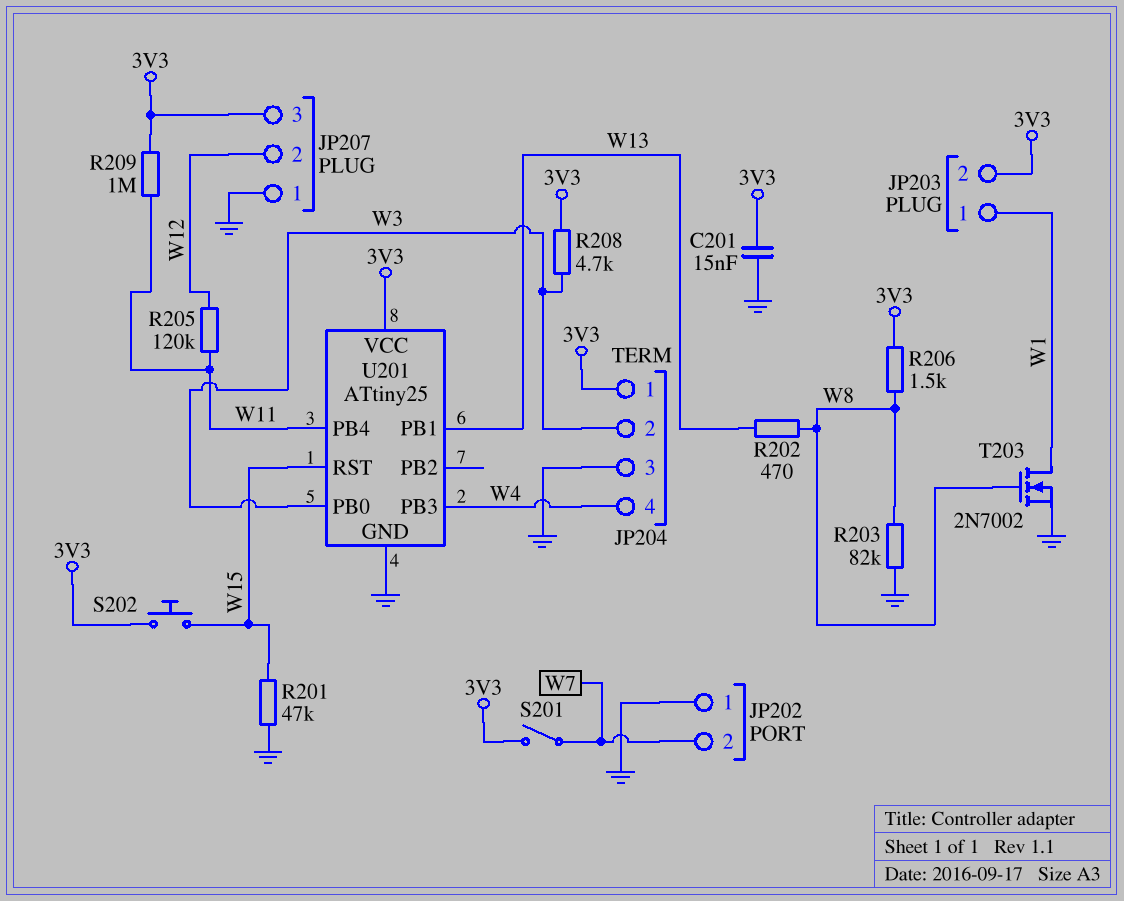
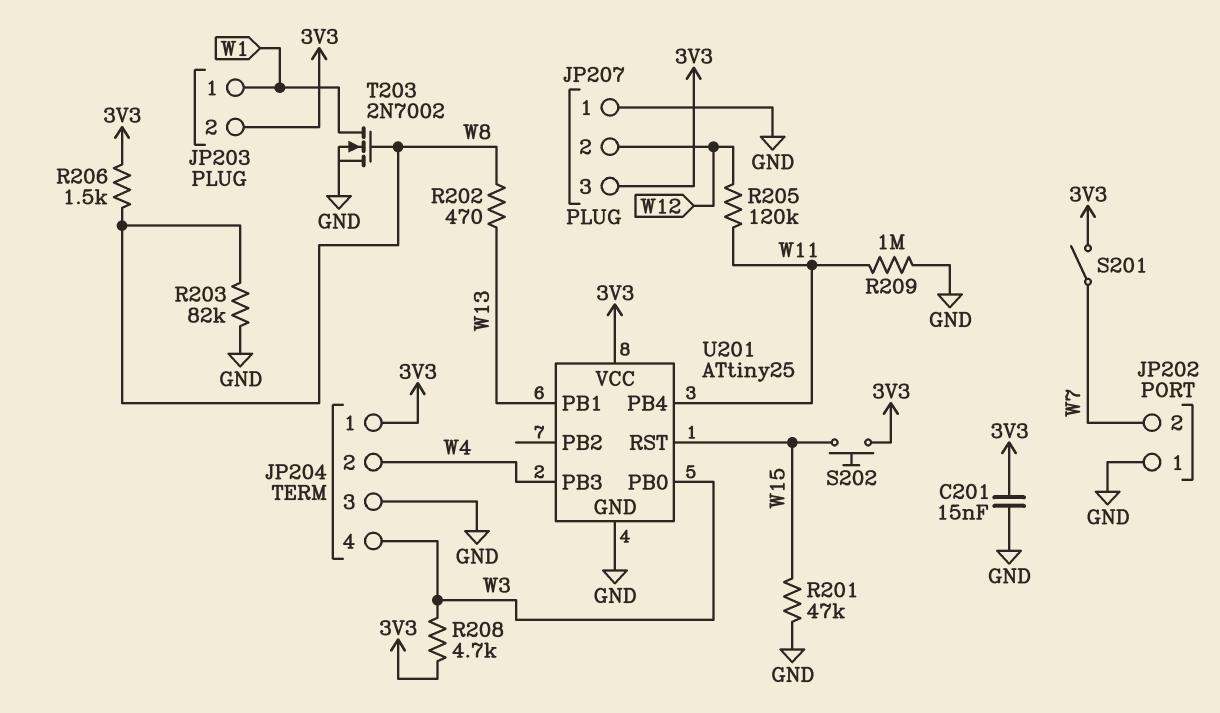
JP204 pin 2: W3 -> W4
JP204 pin 4: W4 -> W3
R209: 1M (3V3, W11) -> 1M (GND, W11)

